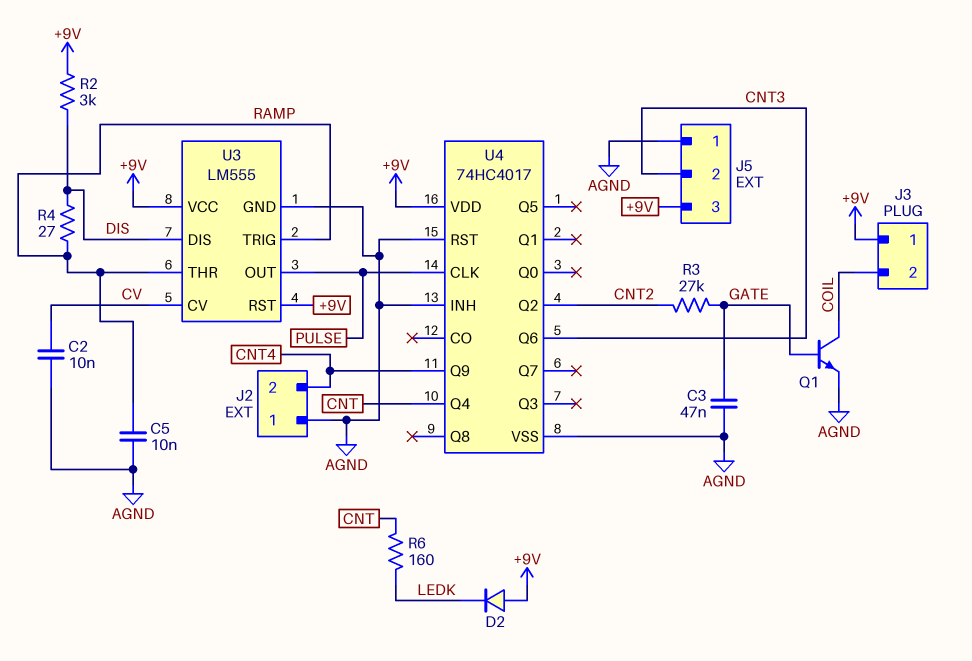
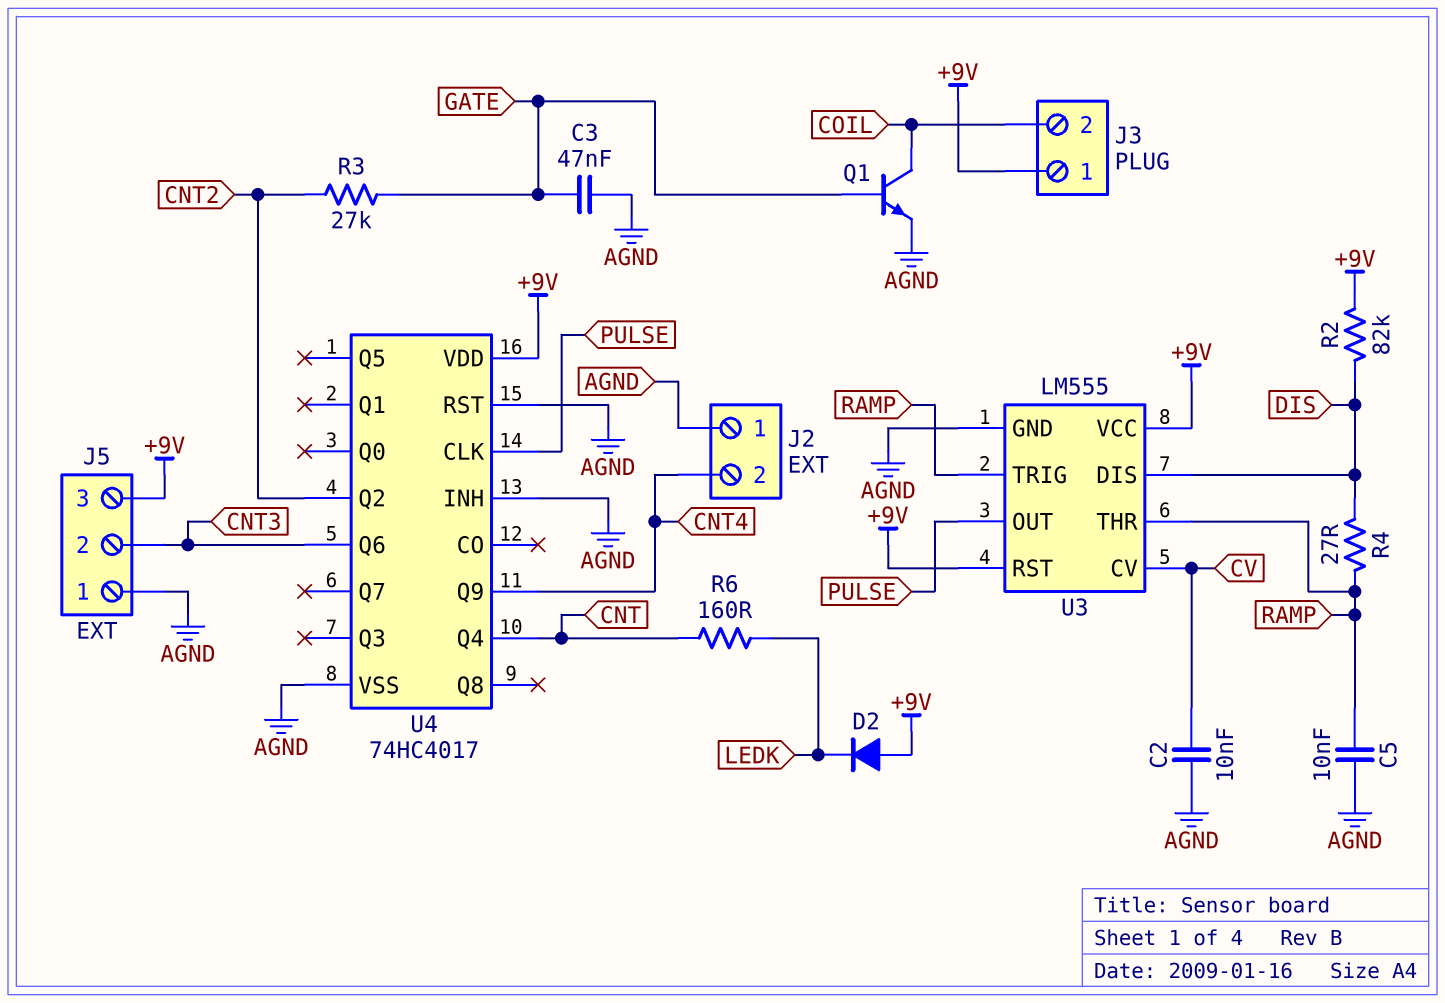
R2: 3k (+9V, DIS) -> 82k (+9V, DIS)

